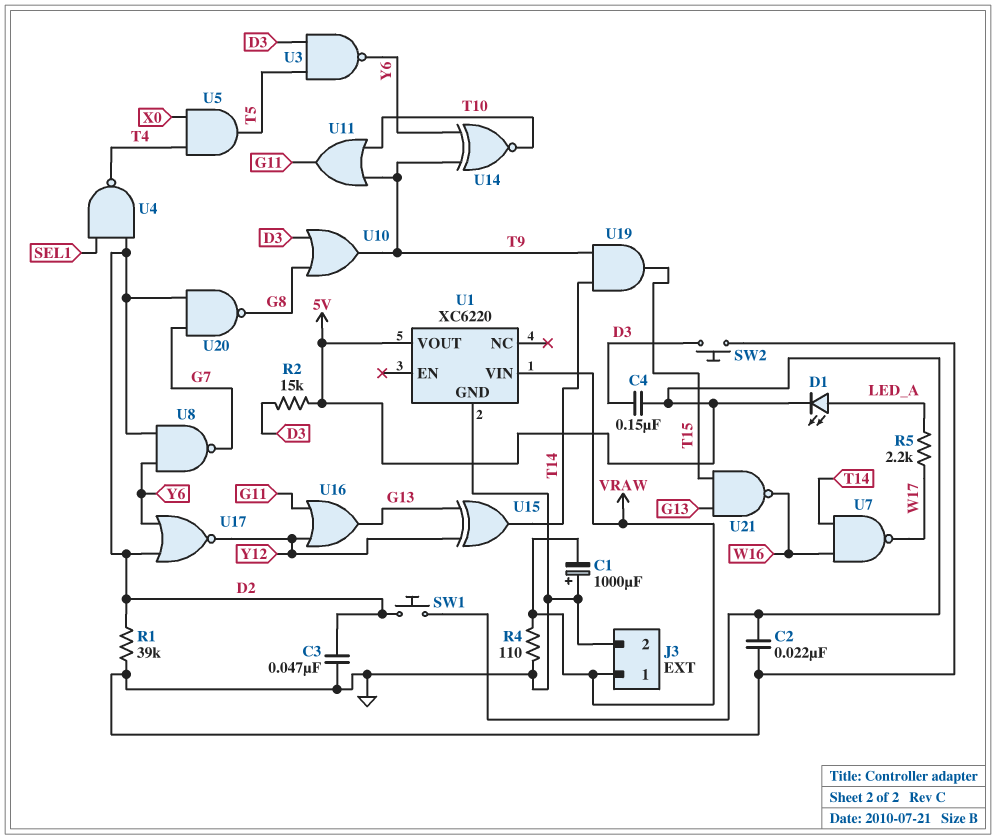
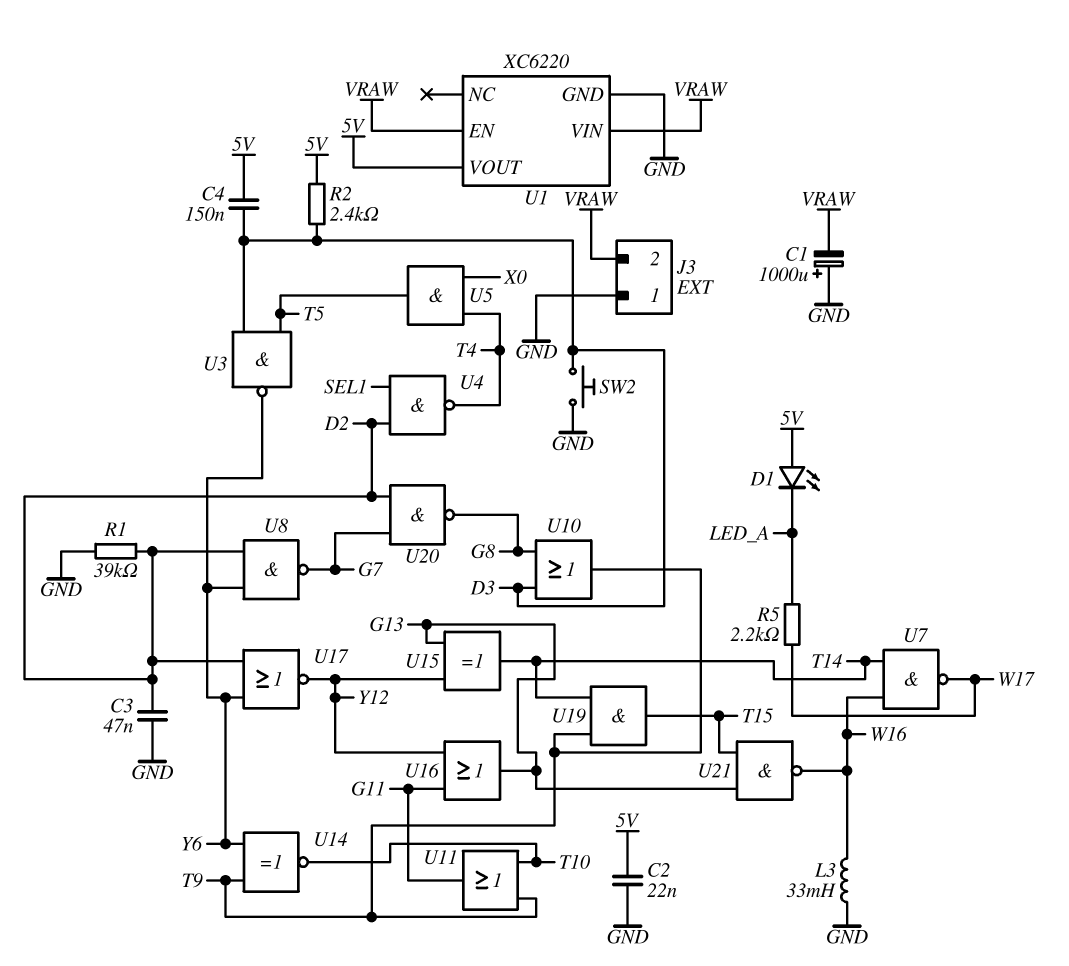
D1: LED (A LED_A, K 5V) -> LED (A 5V, K LED_A)
J3 pin 1: VRAW -> GND
J3 pin 2: GND -> VRAW
L3: none -> 33mH (GND, W16)
R2: 15k (5V, D3) -> 2.4k (5V, D3)
R4: 110 (GND, VRAW) -> none
SW1: button (5V, D2) -> none
U1 pin EN: none -> VRAW

